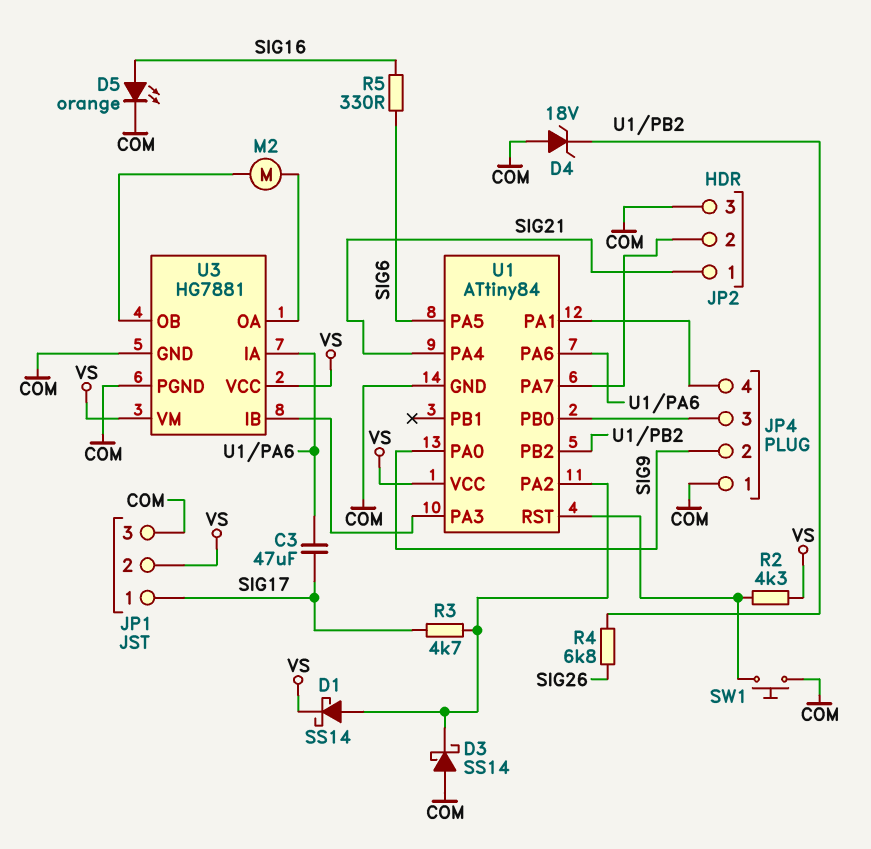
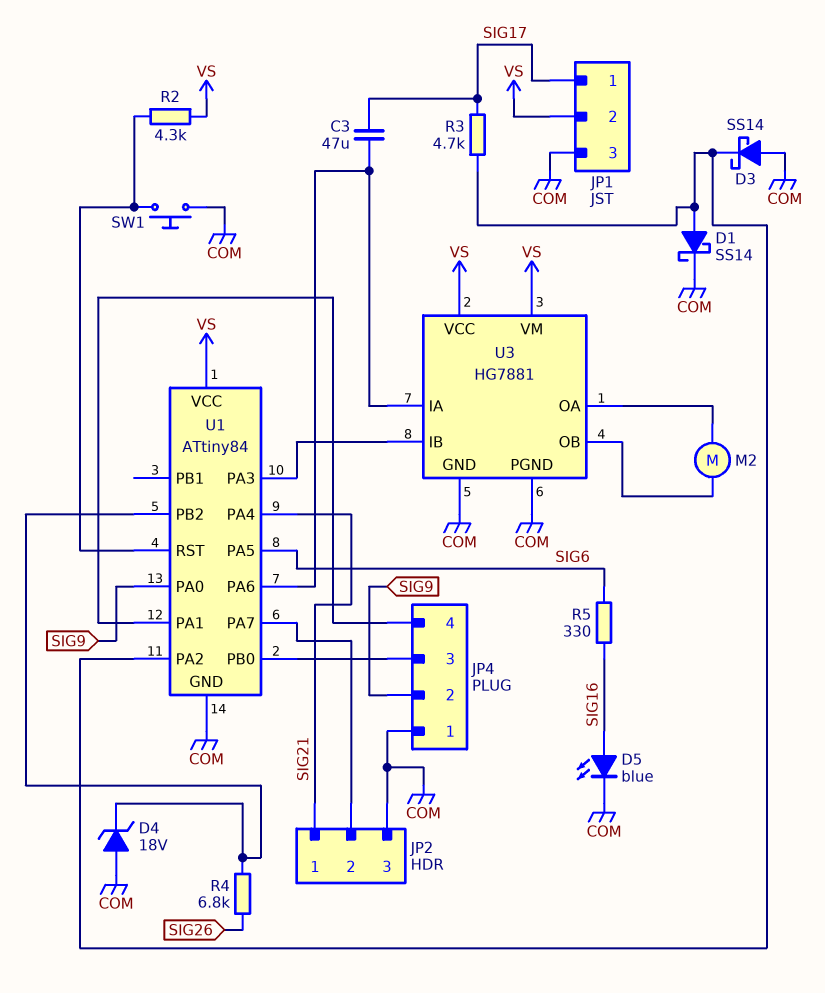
D1: schottky SS14 (A U1/PA2, K VS) -> schottky SS14 (A U1/PA2, K COM)
D5: LED orange (A SIG16, K COM) -> LED blue (A SIG16, K COM)

